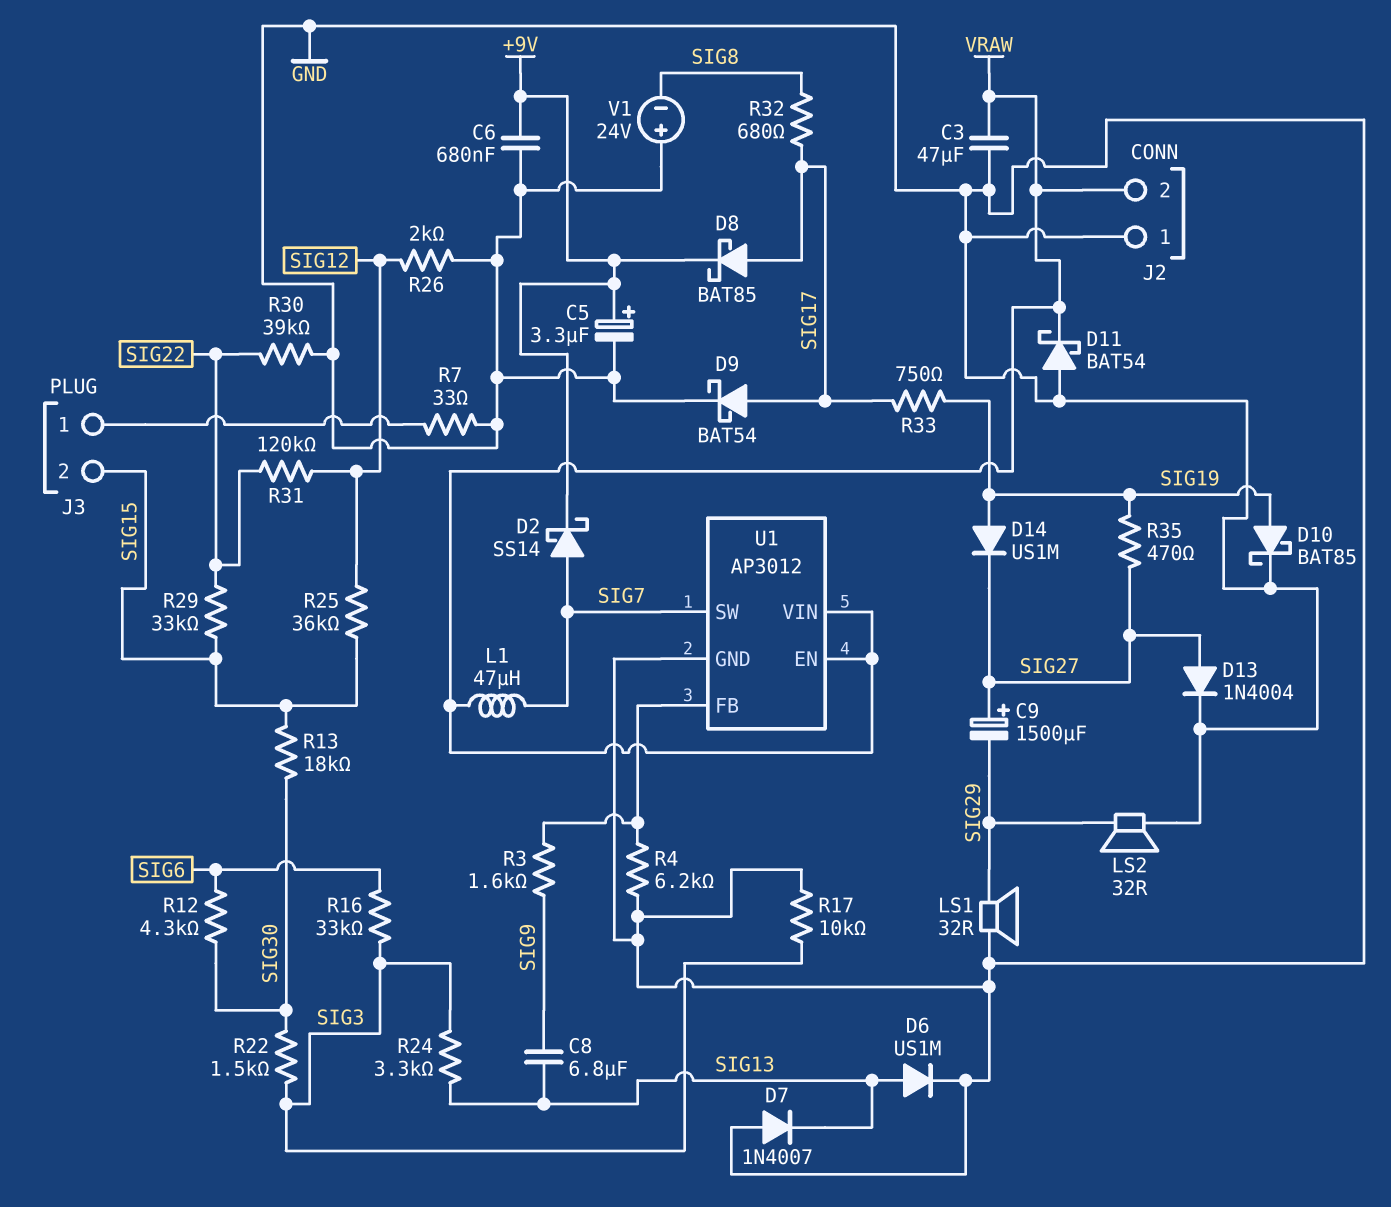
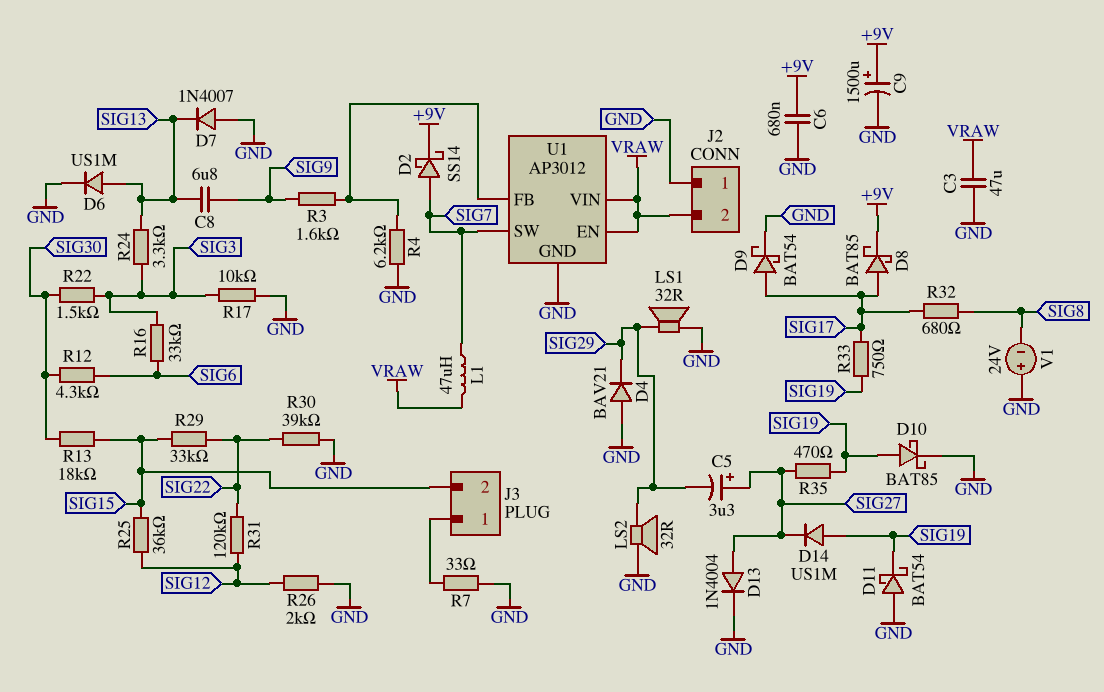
C5: 3.3uF (plus +9V, minus GND) -> 3.3uF (plus SIG27, minus SIG29)
C9: 1500uF (plus SIG27, minus SIG29) -> 1500uF (plus +9V, minus GND)
D4: none -> diode BAV21 (A GND, K SIG29)
D11: schottky BAT54 (A GND, K VRAW) -> schottky BAT54 (A GND, K SIG19)

